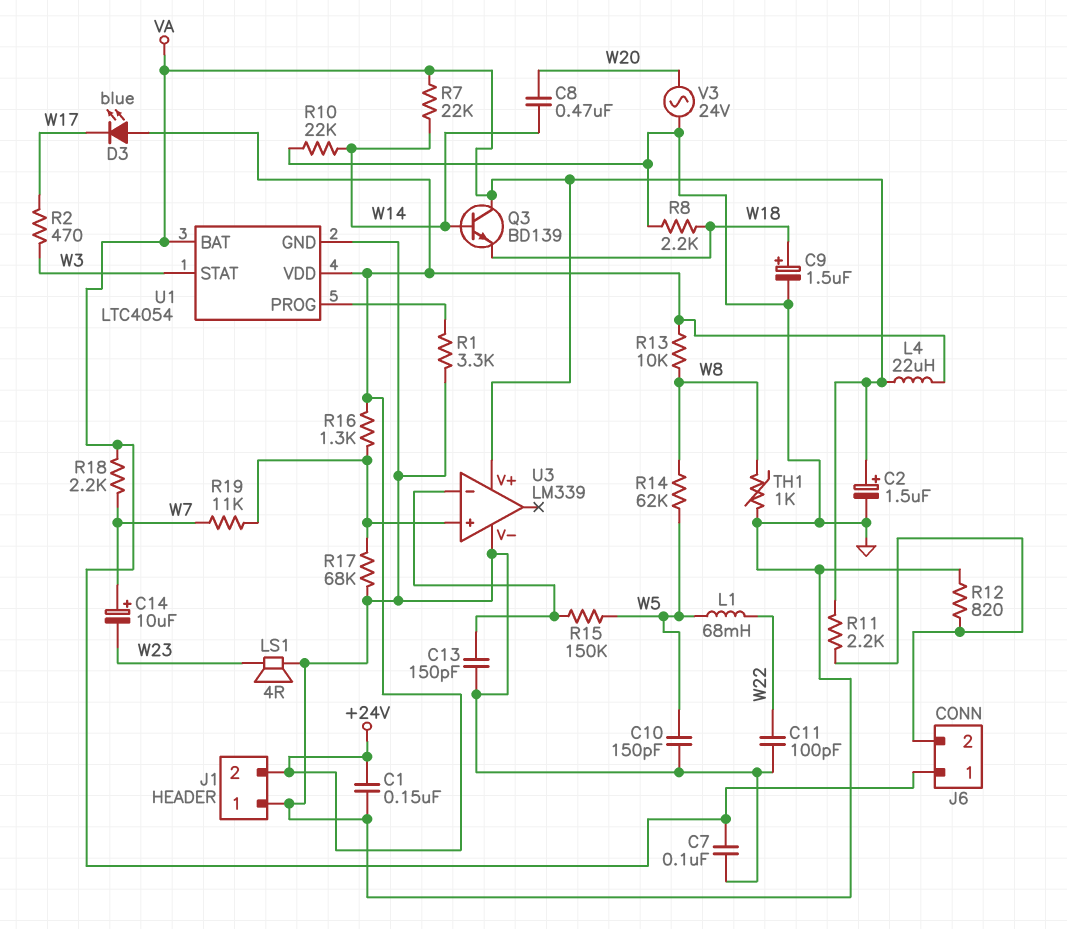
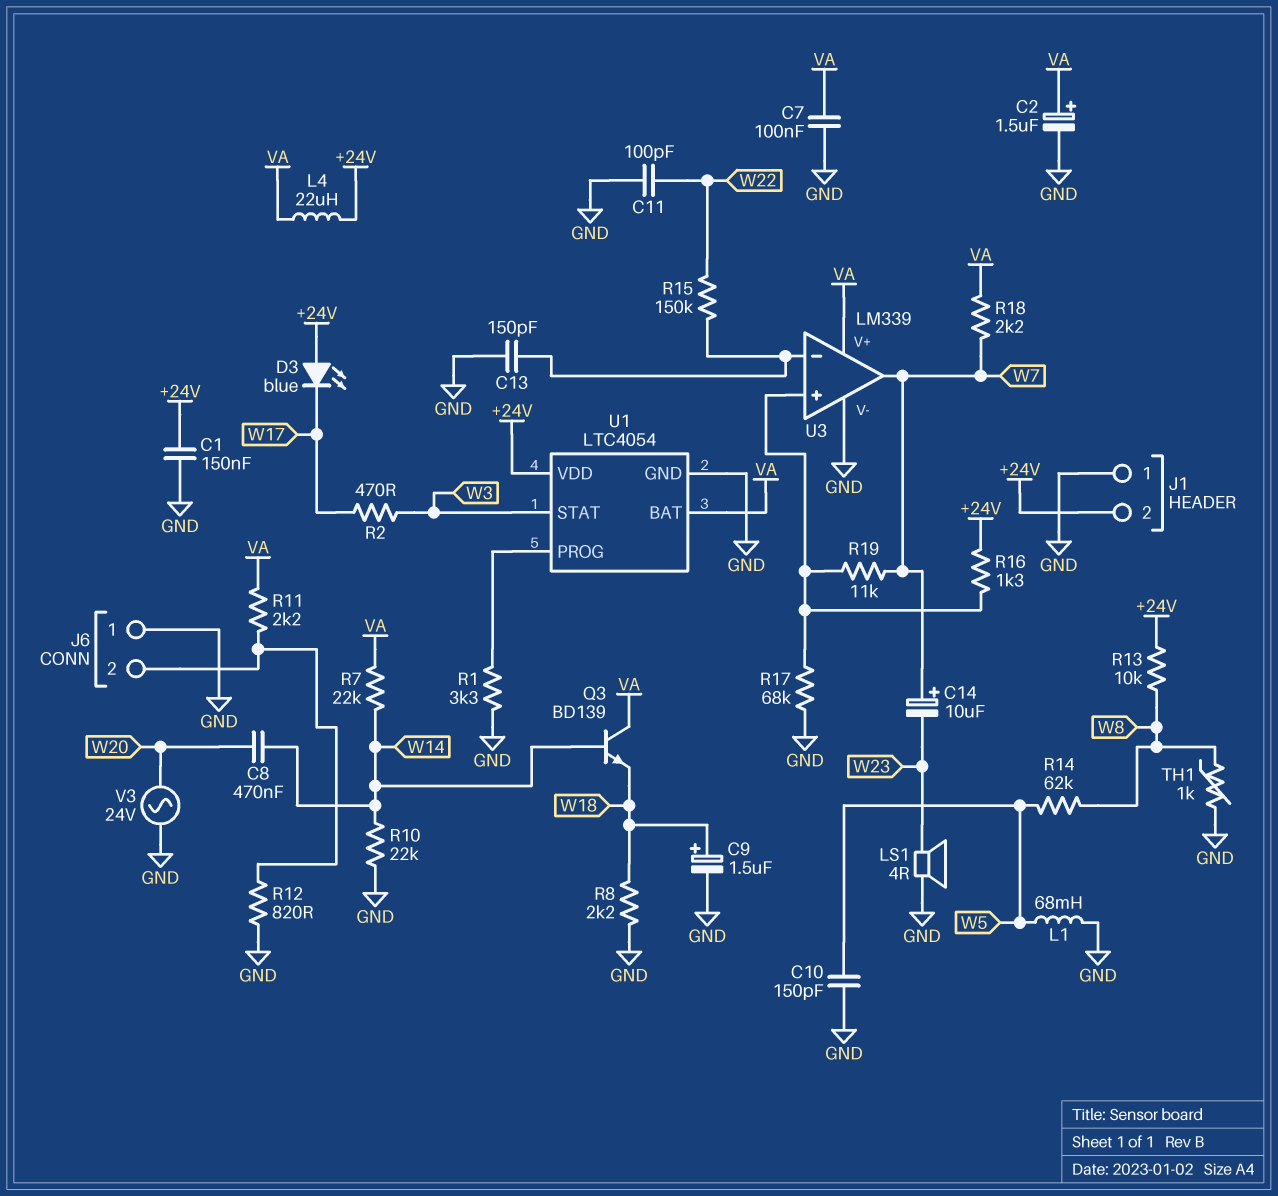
J6 pin 1: VA -> GND
L1: 68mH (W5, W22) -> 68mH (GND, W5)
R15: 150k (U3/in-, W5) -> 150k (U3/in-, W22)
U3 pin out: none -> W7

